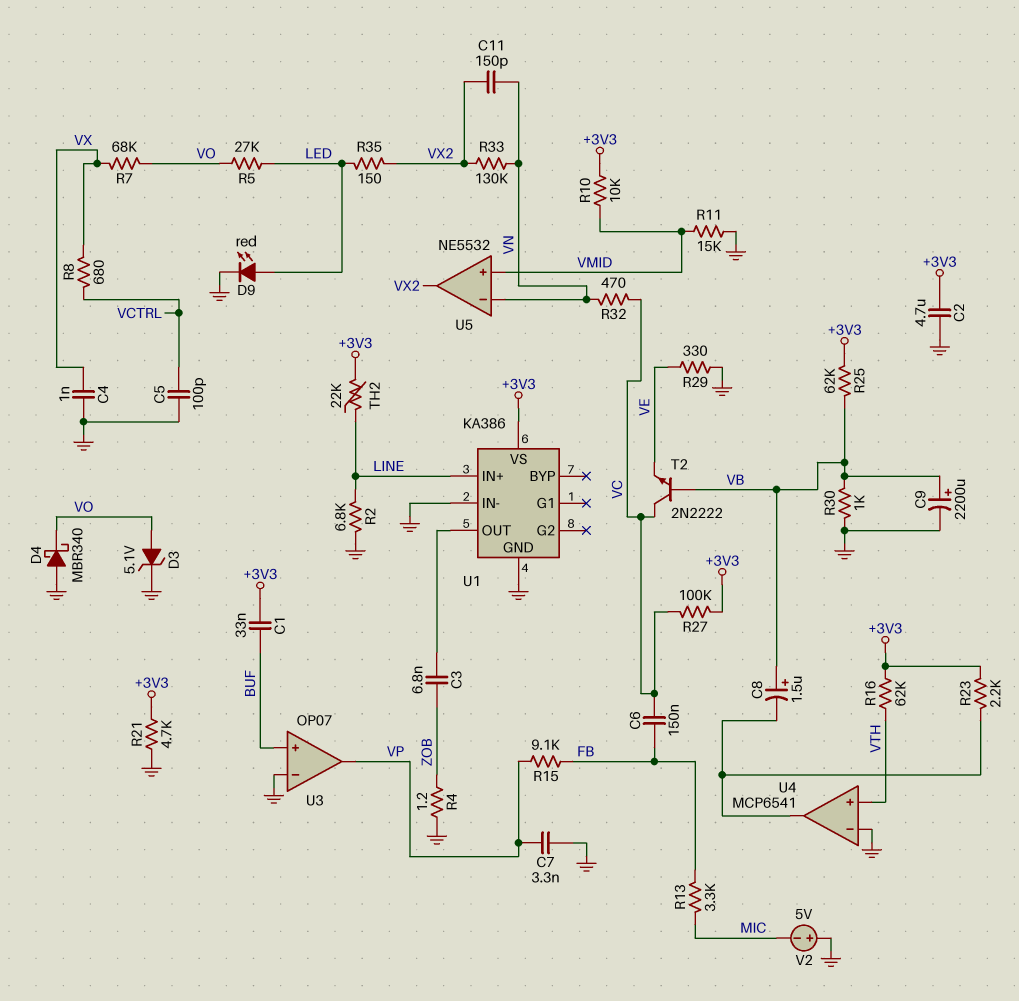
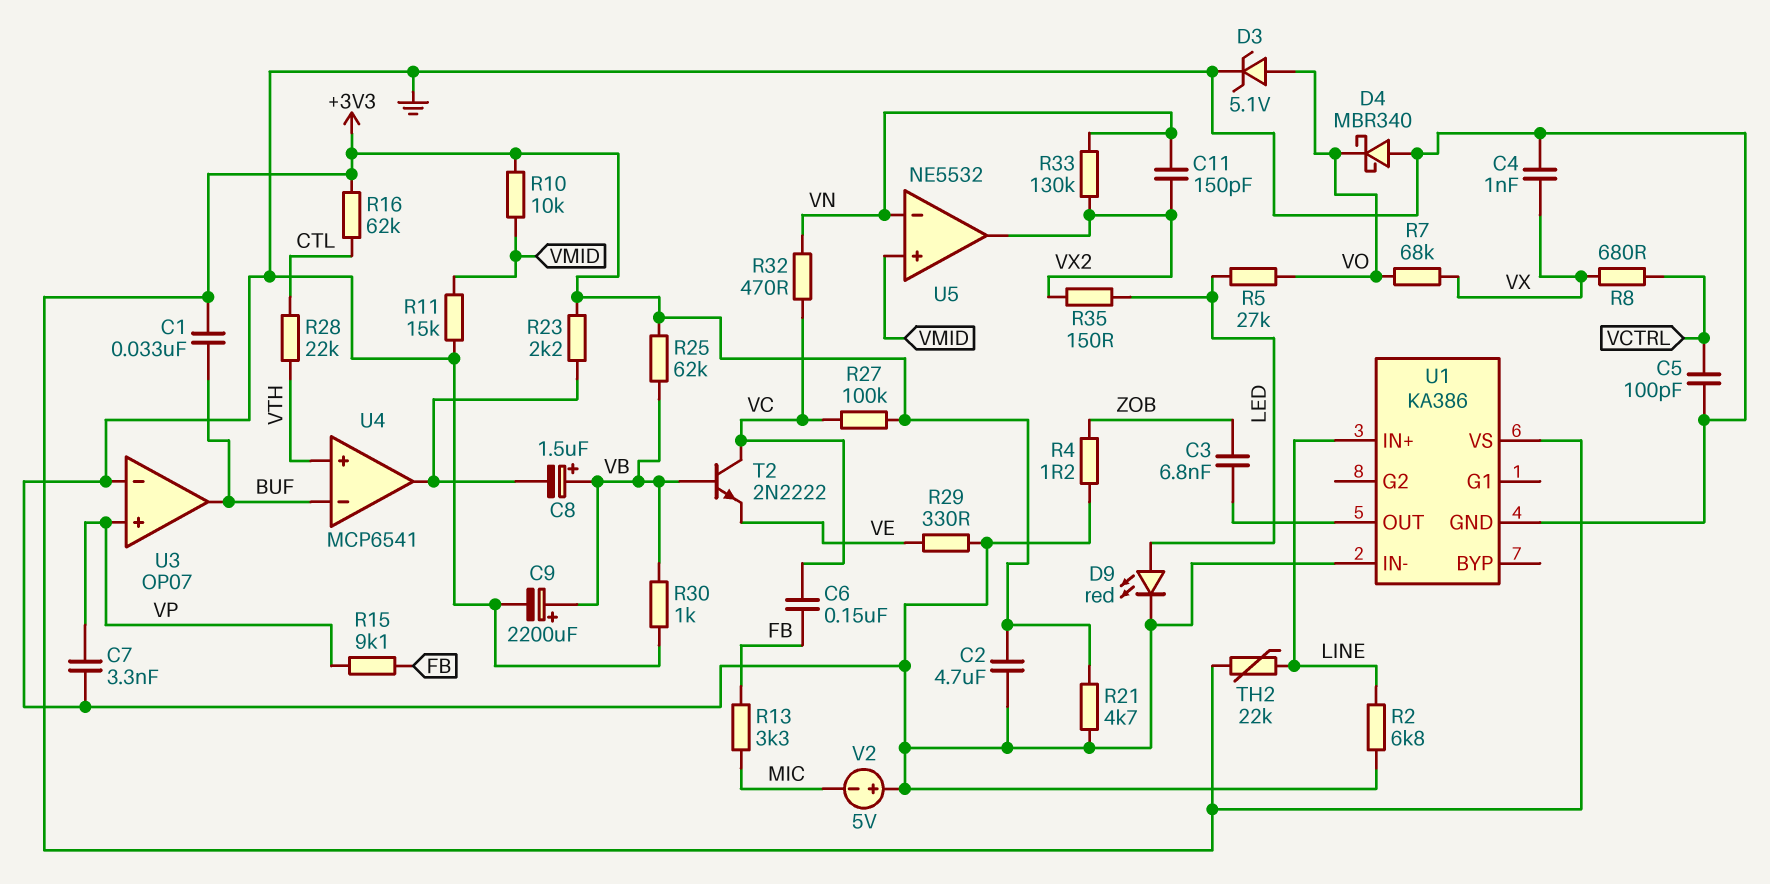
R16: 62k (+3V3, VTH) -> 62k (+3V3, CTL)
R28: none -> 22k (CTL, VTH)
U3 pin in+: BUF -> VP
U3 pin out: VP -> BUF
U4 pin in-: GND -> BUF

